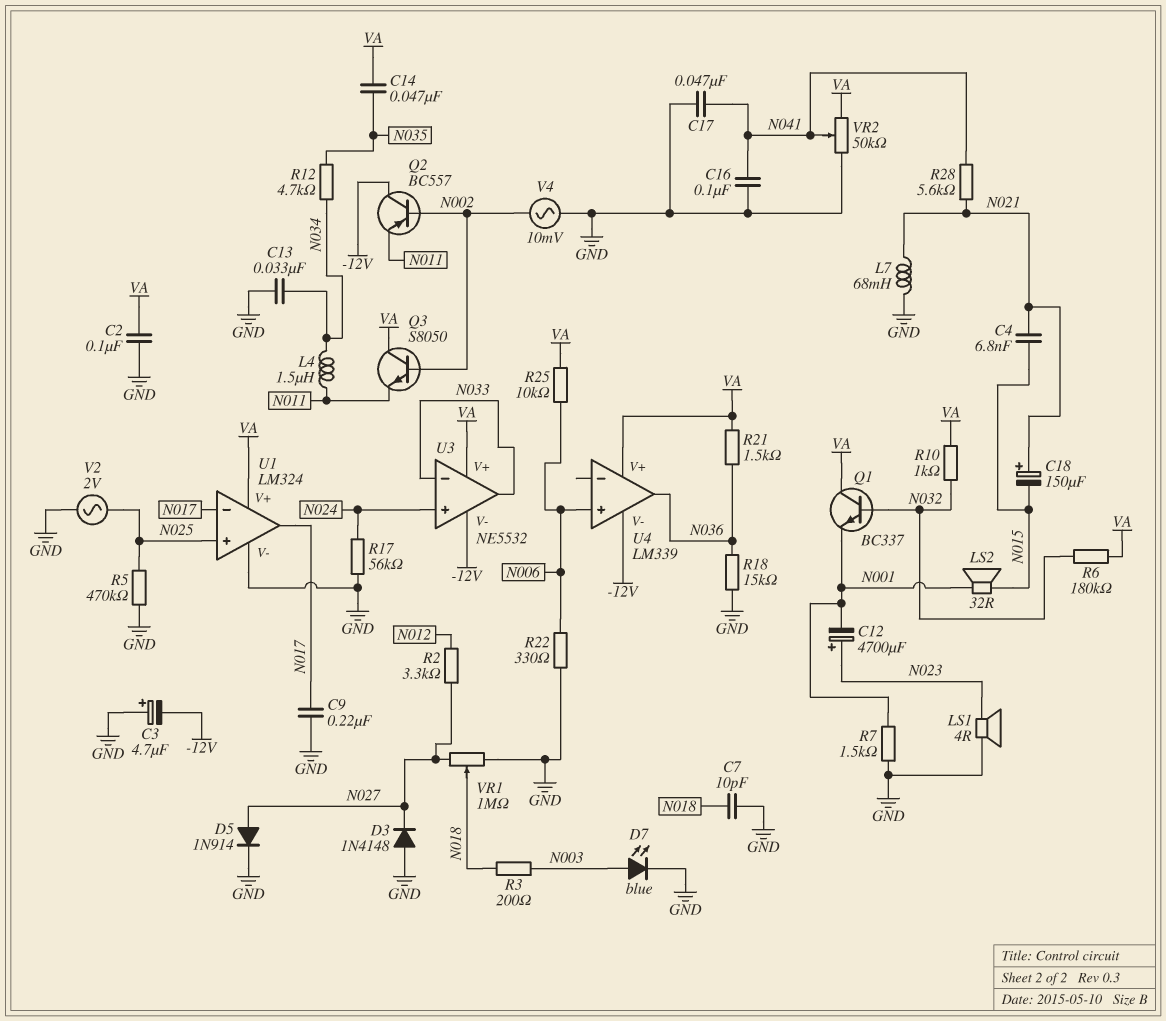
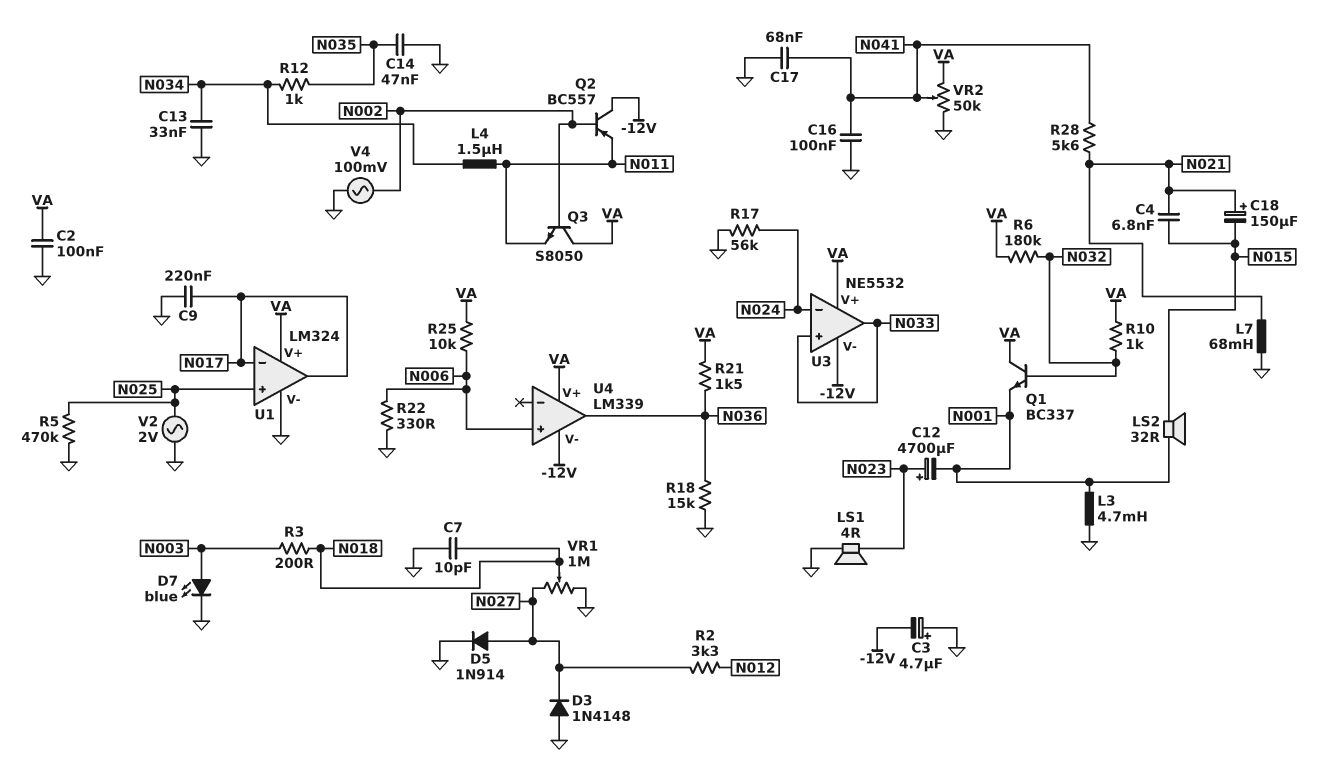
C14: 47nF (N035, VA) -> 47nF (GND, N035)
C17: 47nF (GND, N041) -> 68nF (GND, N041)
L3: none -> 4.7mH (GND, N001)
R7: 1.5k (GND, N001) -> none
R12: 4.7k (N034, N035) -> 1k (N034, N035)
U3 pin in+: N024 -> N033
U3 pin in-: N033 -> N024
V4: AC 10mV (GND, N002) -> AC 100mV (GND, N002)

